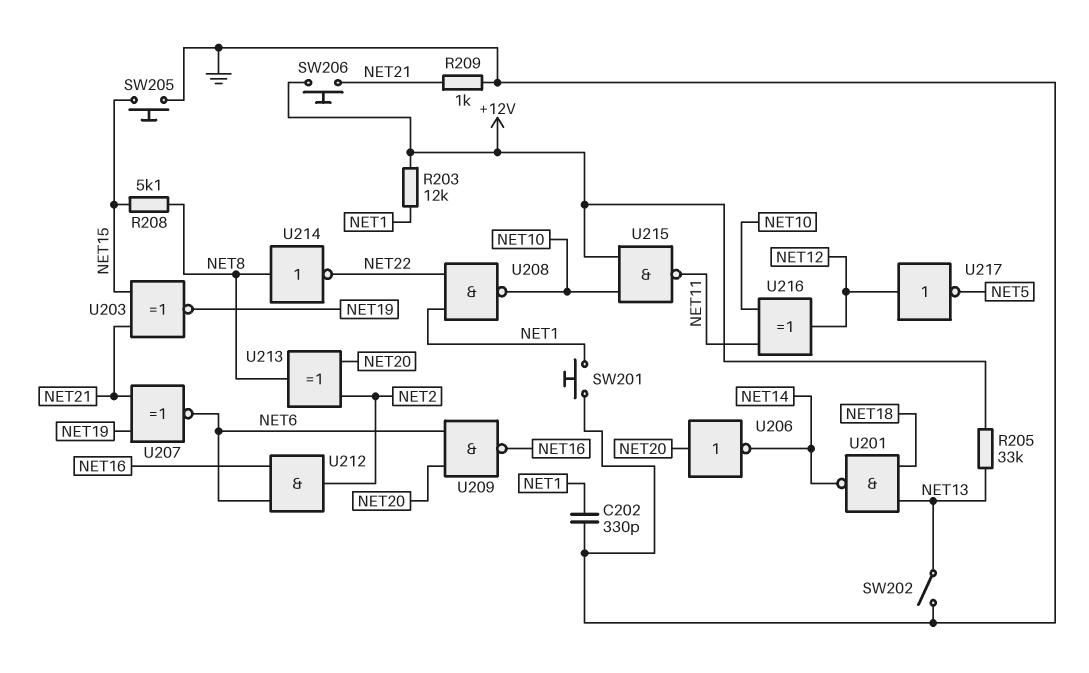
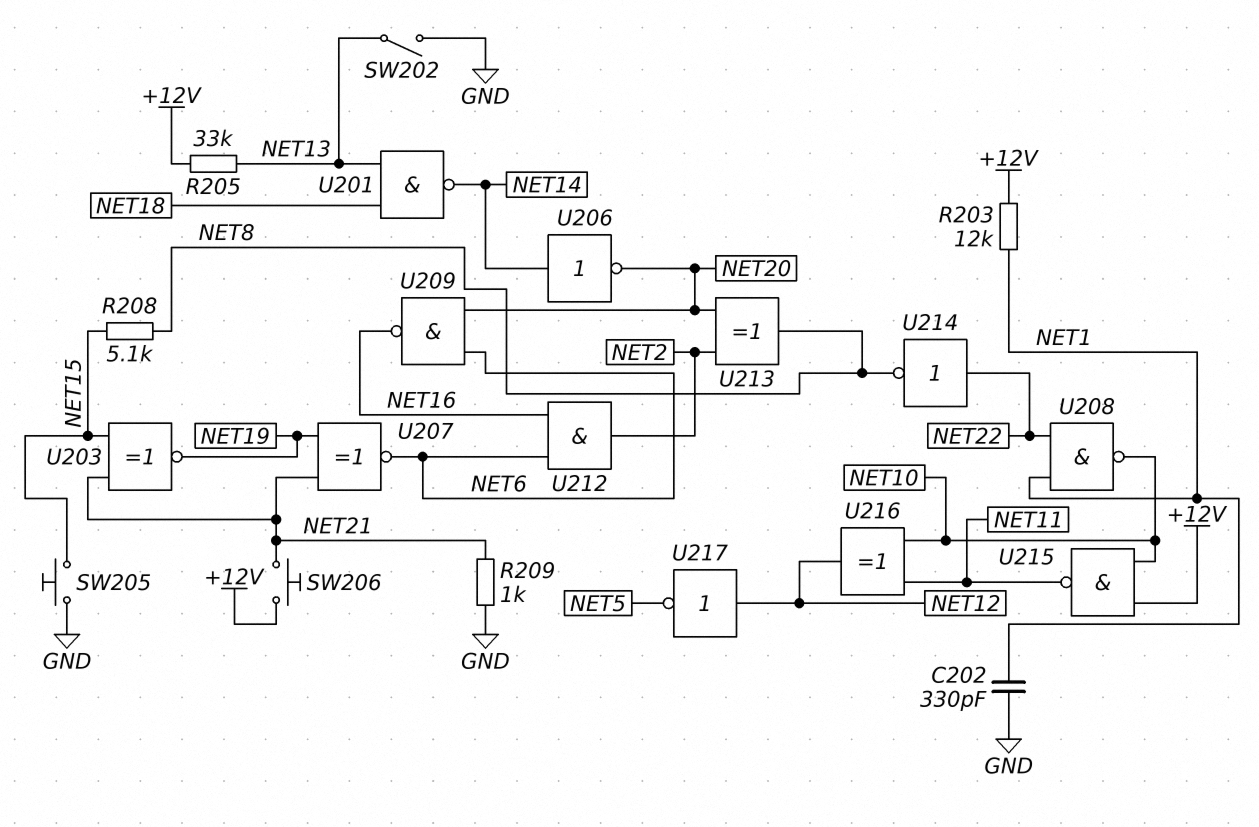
SW201: button (GND, NET1) -> none
U206: NOT (in NET20, out NET14) -> NOT (in NET14, out NET20)
U214: NOT (in NET8, out NET22) -> NOT (in NET22, out NET8)

